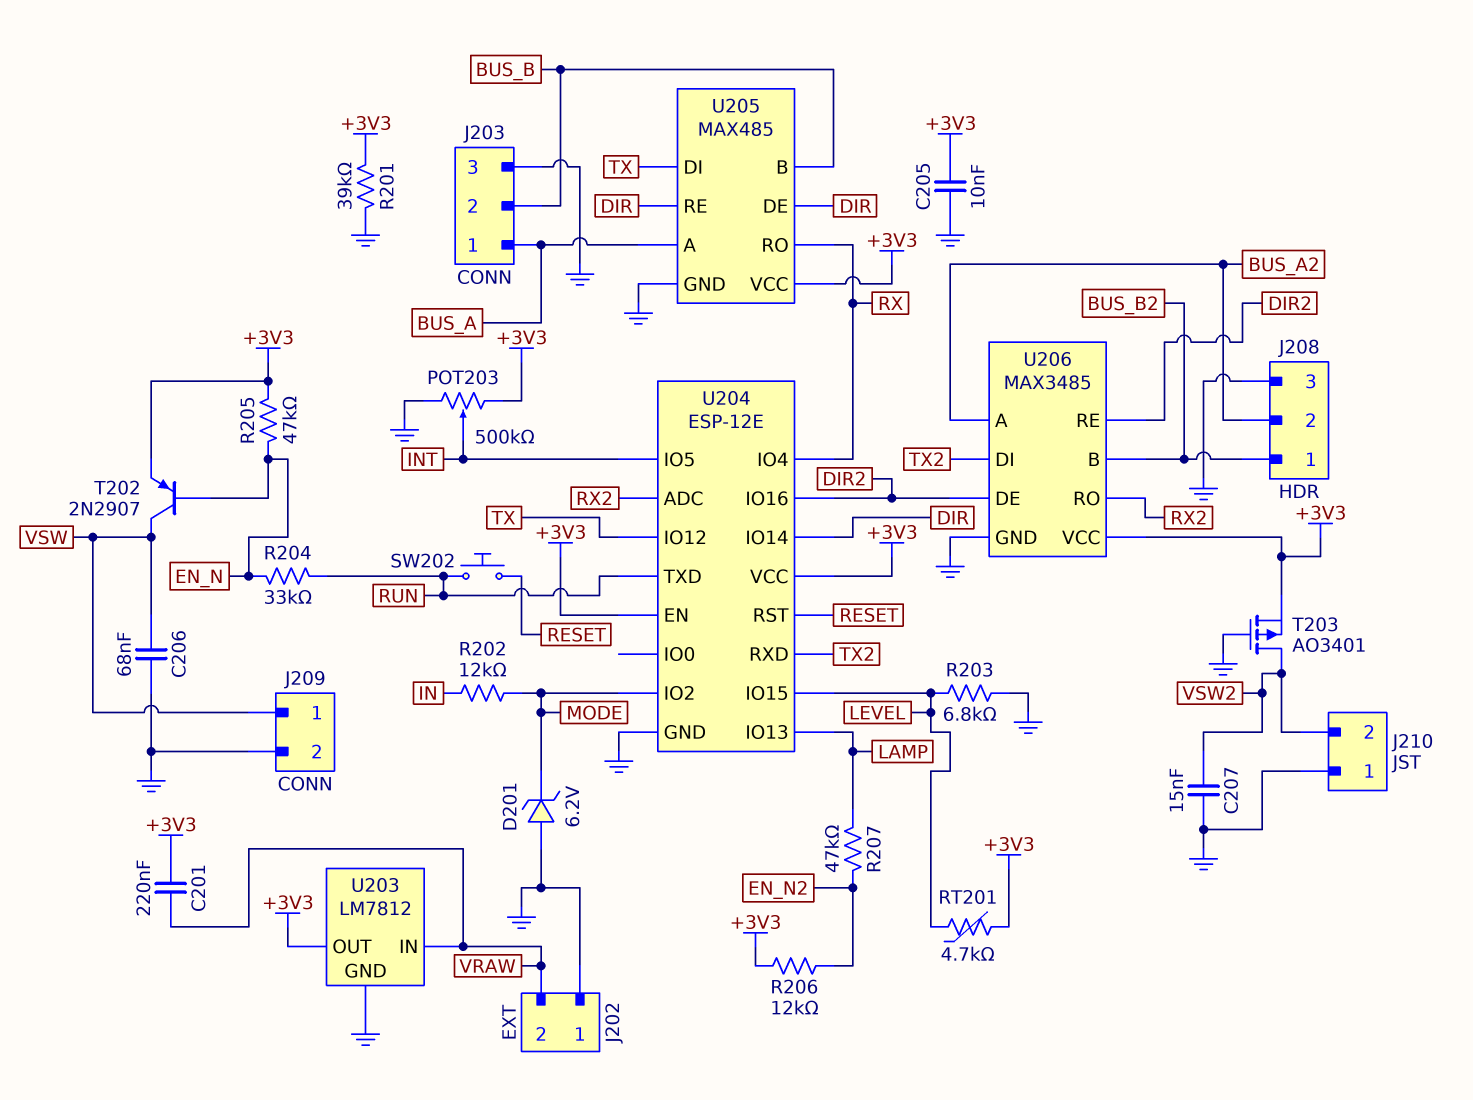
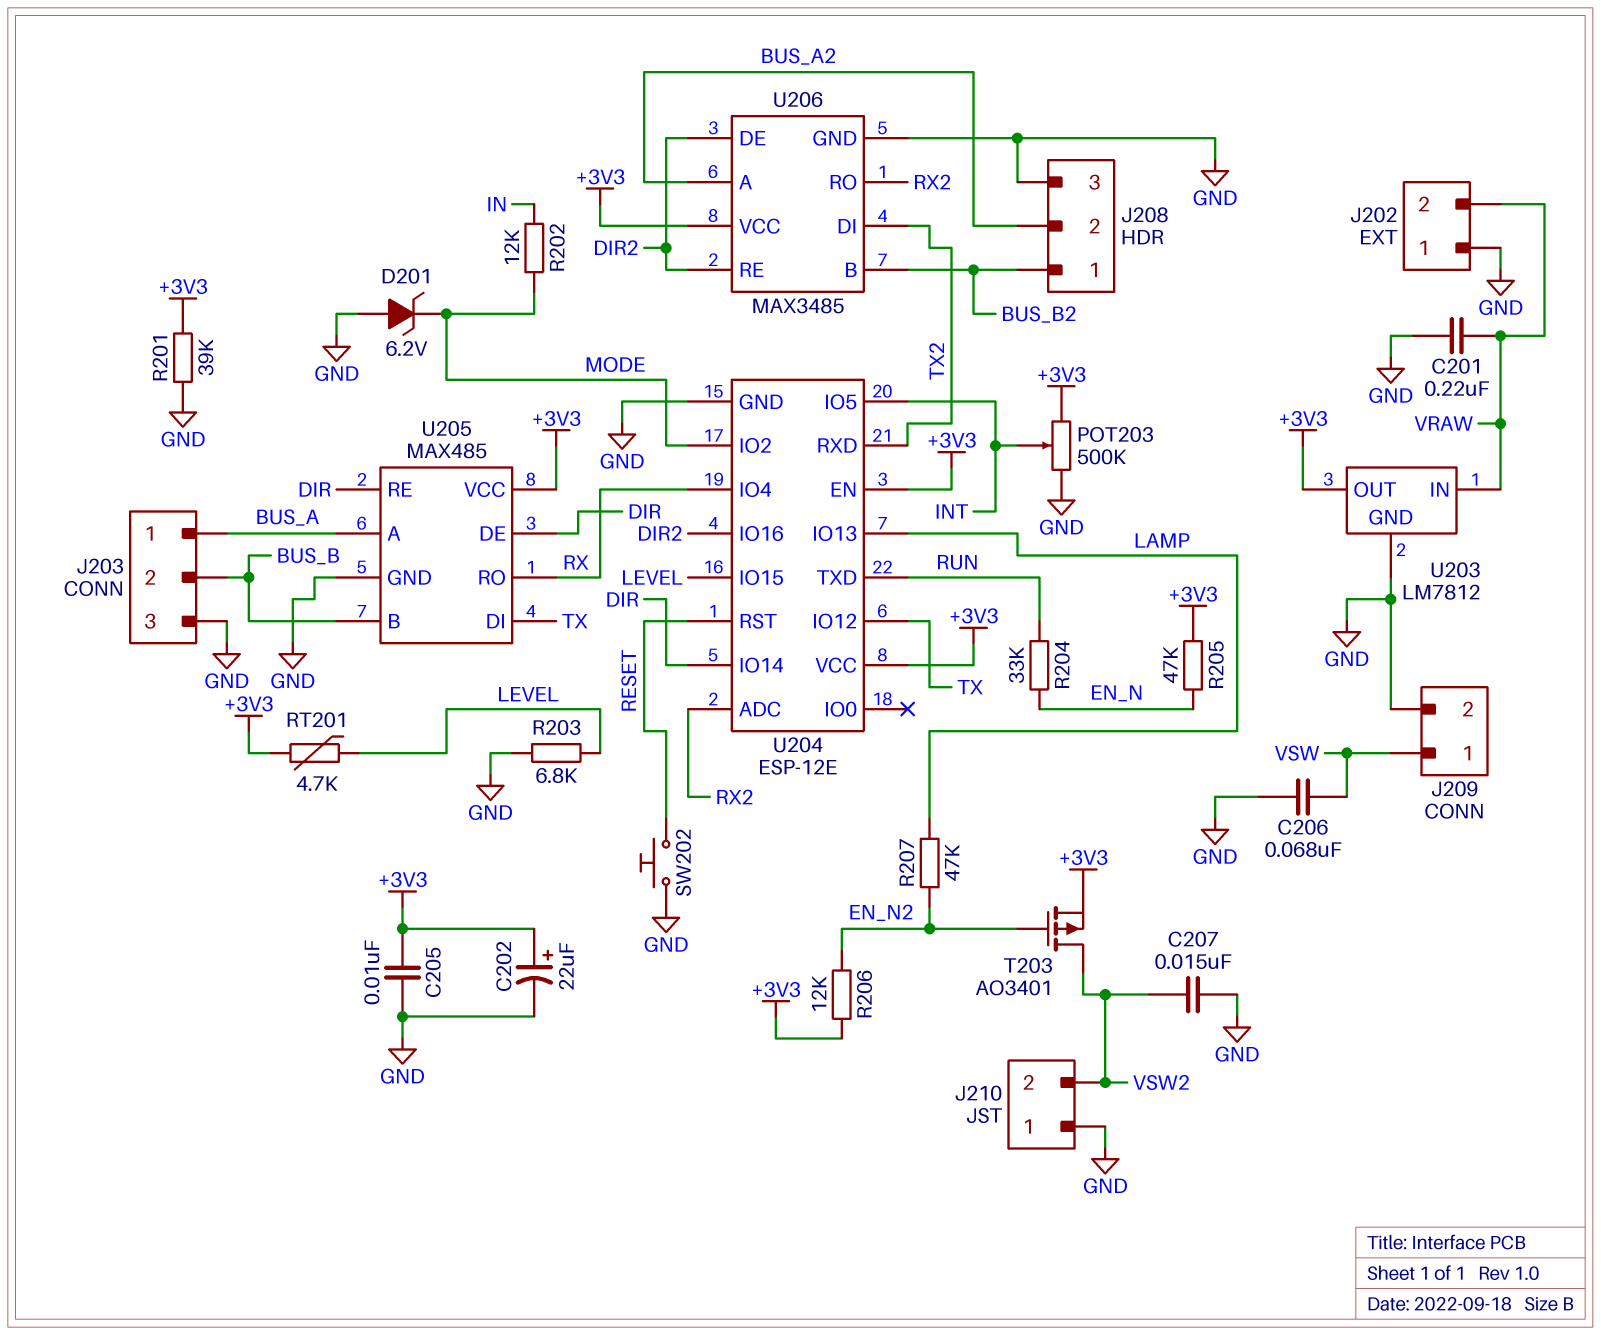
C201: 220nF (+3V3, VRAW) -> 220nF (GND, VRAW)
C202: none -> 22uF (plus +3V3, minus GND)
SW202: button (RESET, RUN) -> button (GND, RESET)
T202: PNP 2N2907 (B EN_N, C VSW, E +3V3) -> none
T203: PMOS AO3401 (G GND, D VSW2, S +3V3) -> PMOS AO3401 (G EN_N2, D VSW2, S +3V3)

